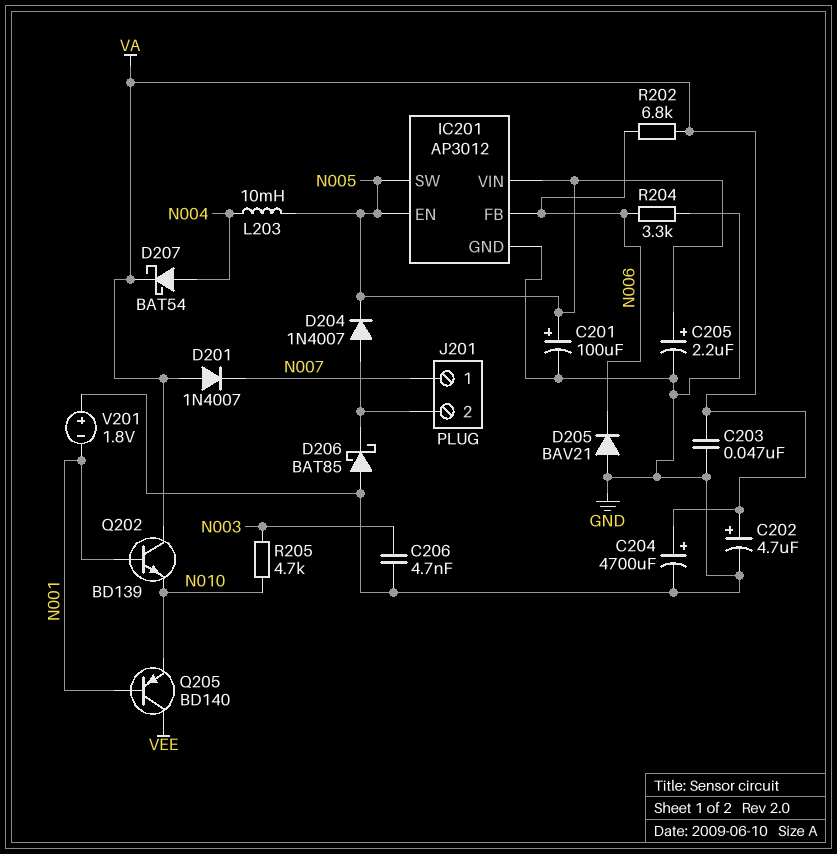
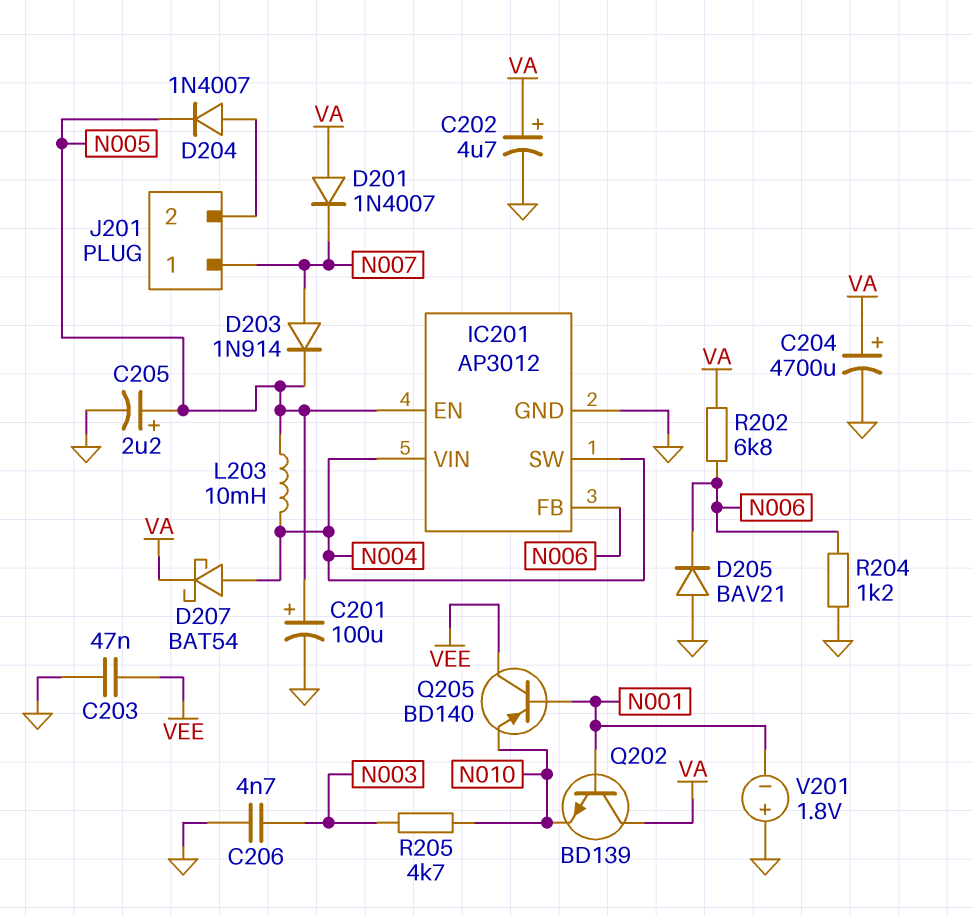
C203: 47nF (GND, VA) -> 47nF (GND, VEE)
D203: none -> diode 1N914 (A N007, K N005)
D206: schottky BAT85 (A GND, K J201/2) -> none
IC201 pin SW: N005 -> N004
IC201 pin VIN: N005 -> N004
R204: 3.3k (GND, N006) -> 1.2k (GND, N006)

